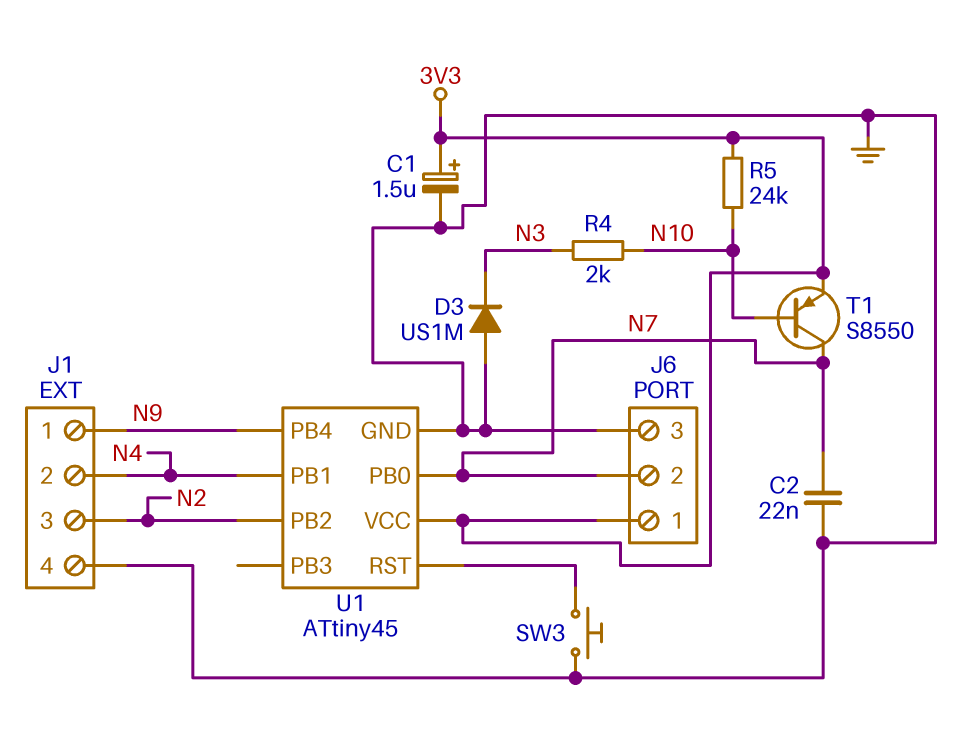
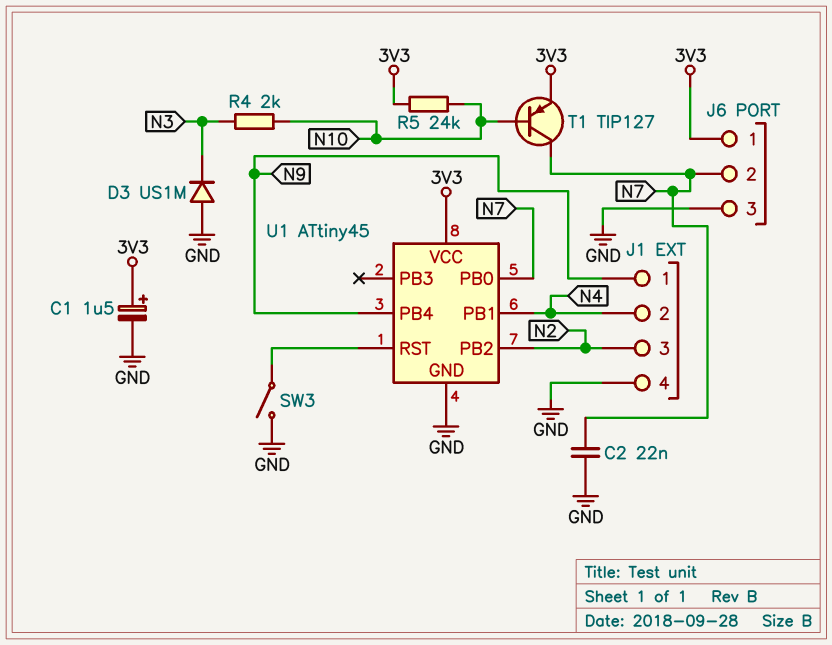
SW3: button (GND, U1/RST) -> switch (GND, U1/RST)
T1: PNP S8550 (B N10, C N7, E 3V3) -> PNP TIP127 (B N10, C N7, E 3V3)

